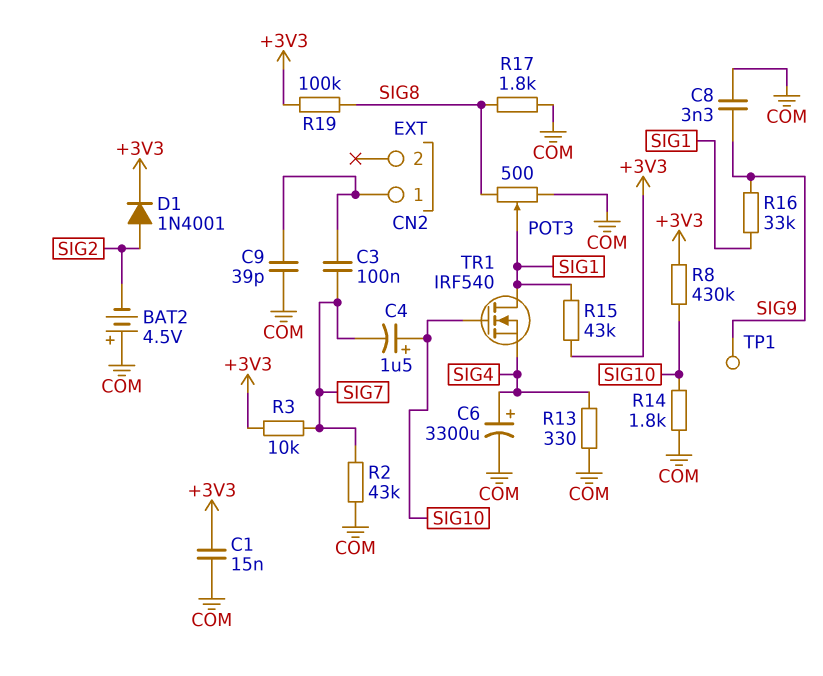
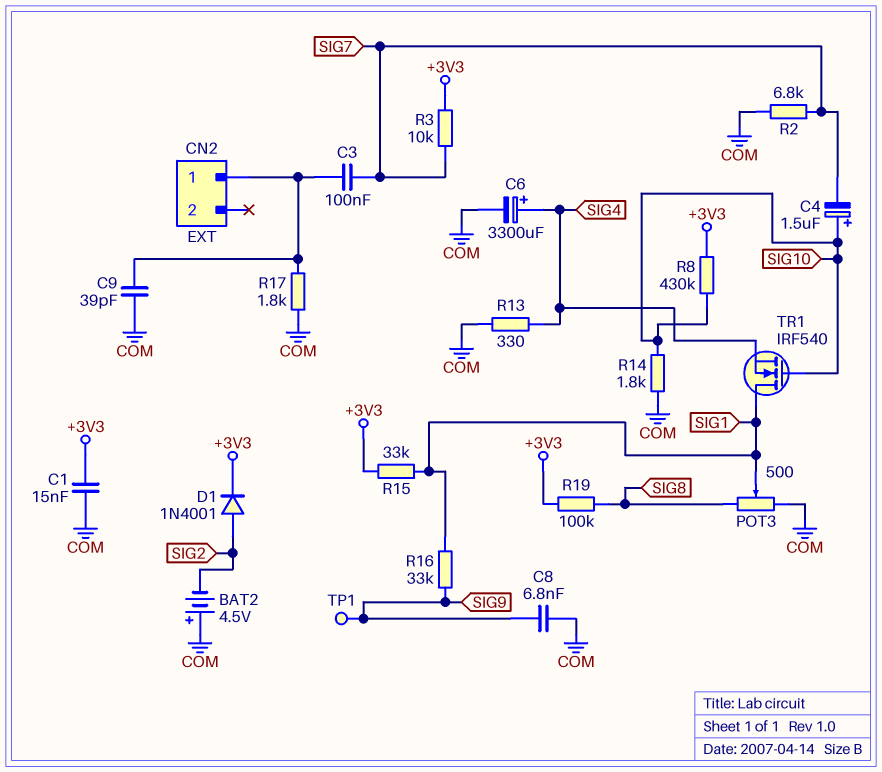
C8: 3.3nF (COM, SIG9) -> 6.8nF (COM, SIG9)
R2: 43k (COM, SIG7) -> 6.8k (COM, SIG7)
R15: 43k (+3V3, SIG1) -> 33k (+3V3, SIG1)
R17: 1.8k (COM, SIG8) -> 1.8k (CN2/1, COM)

